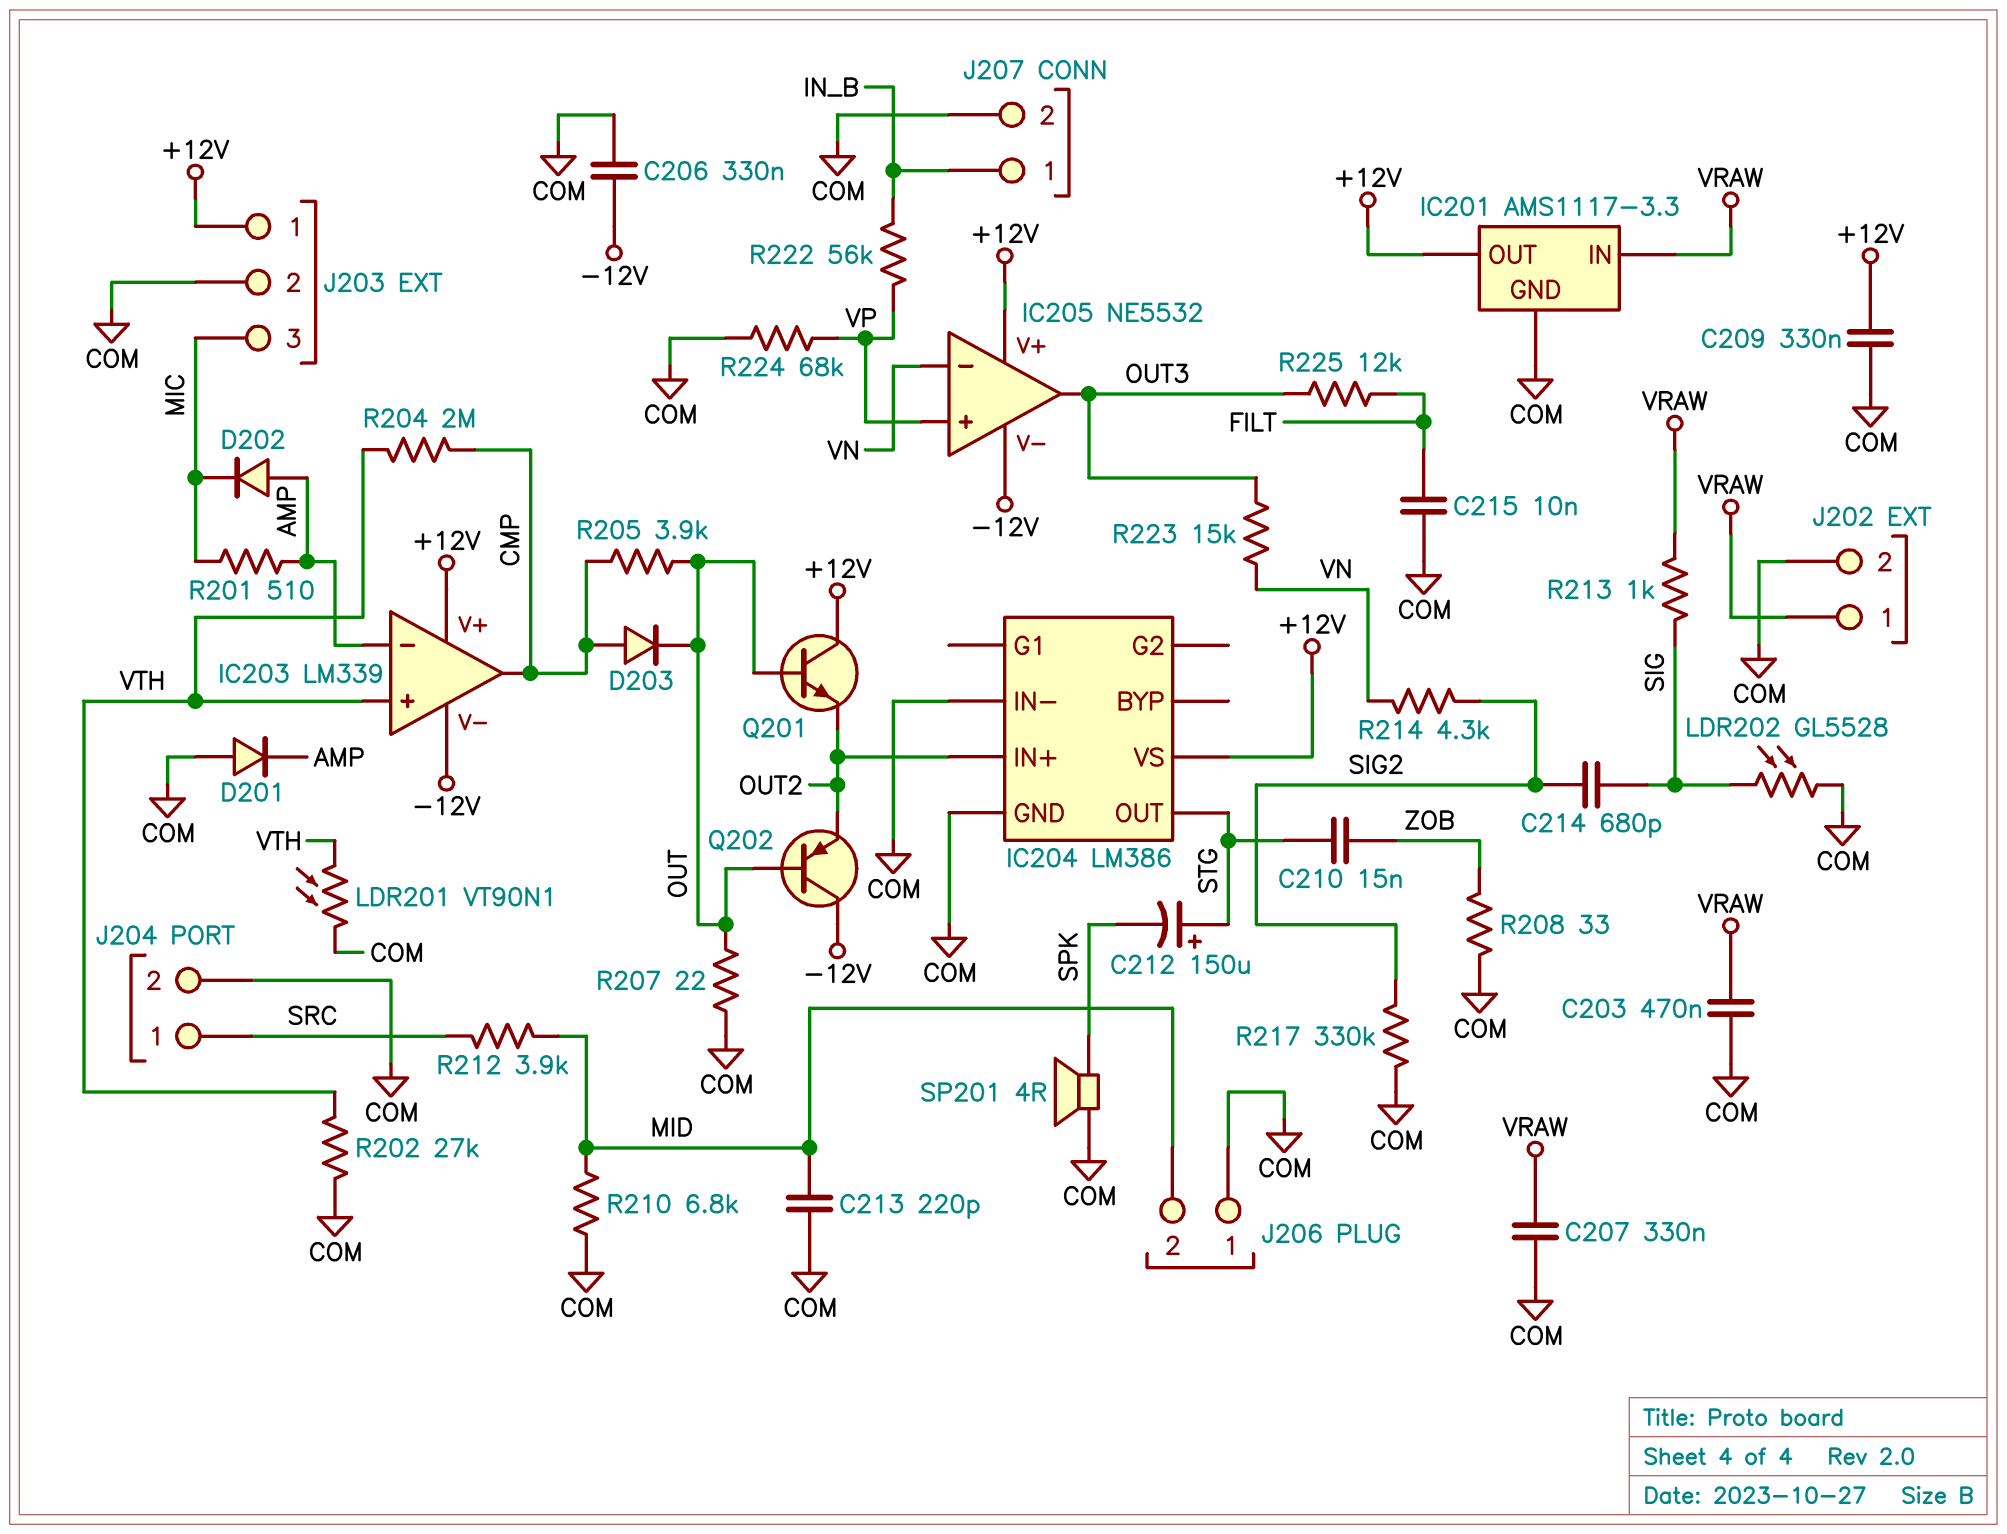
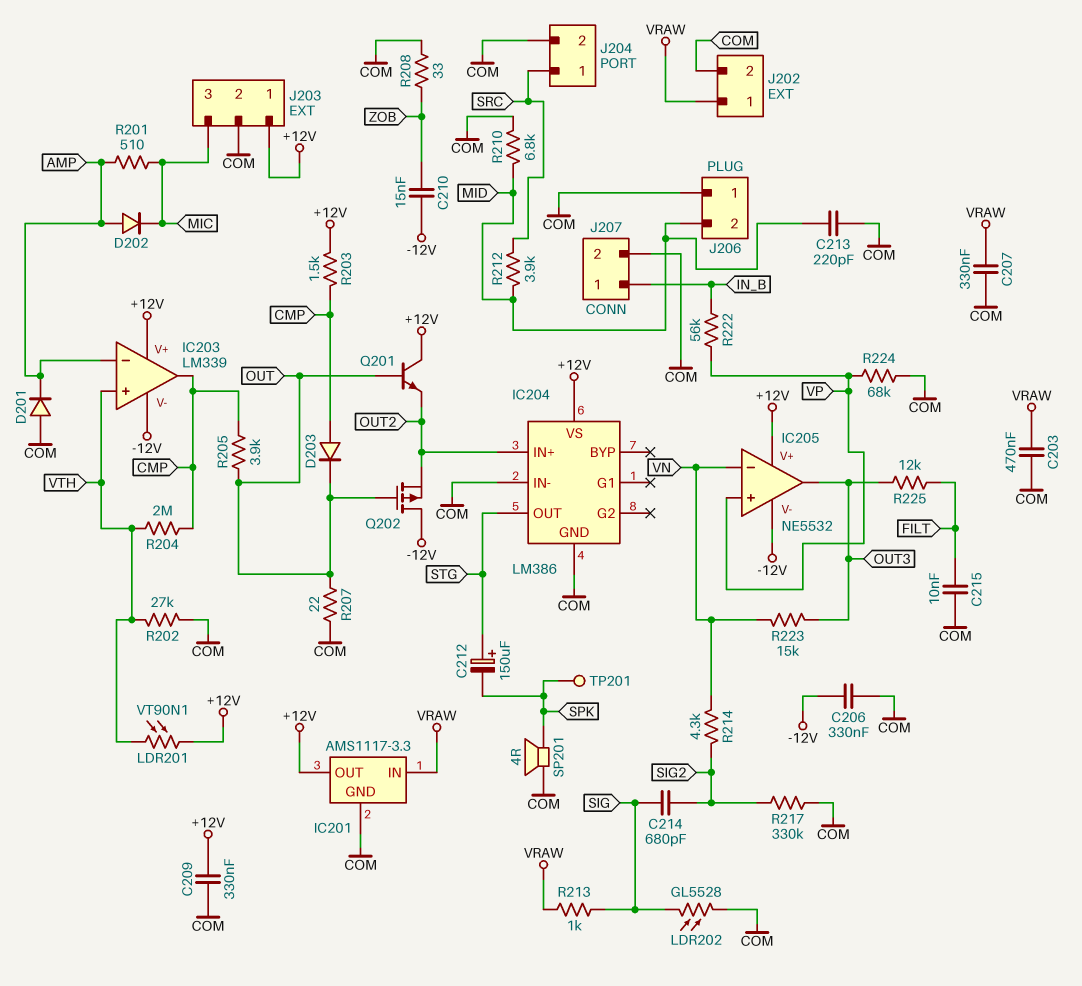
C210: 15nF (STG, ZOB) -> 15nF (-12V, ZOB)
LDR201: VT90N1 (COM, VTH) -> VT90N1 (+12V, VTH)
Q202: PNP (B OUT, C -12V, E OUT2) -> PMOS (G OUT, D -12V, S OUT2)
R203: none -> 1.5k (+12V, CMP)
TP201: none -> test point (SPK)

